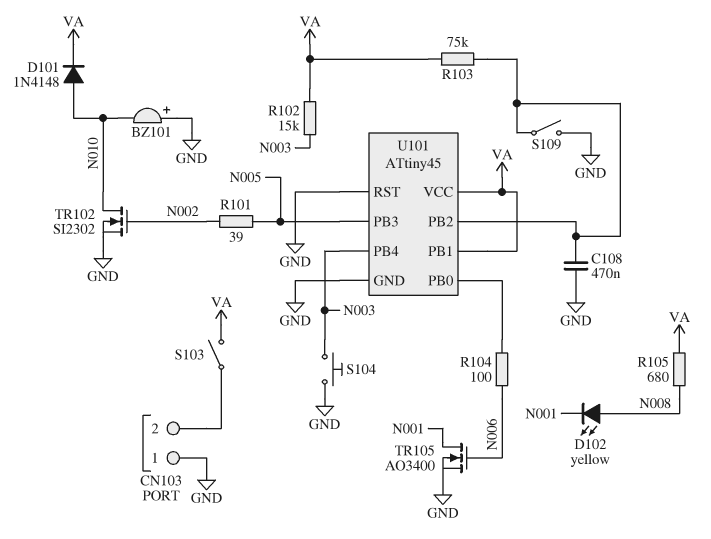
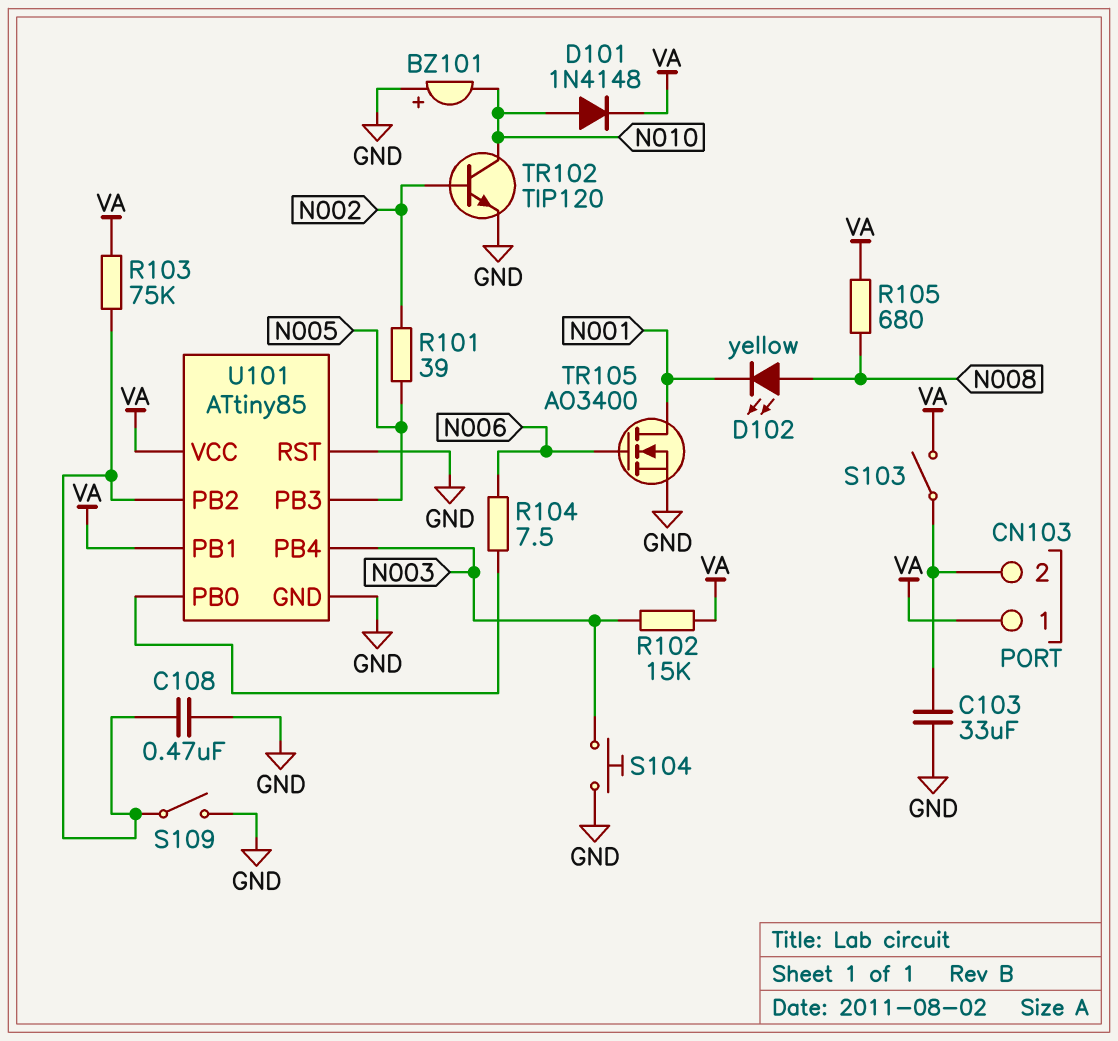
C103: none -> 33uF (CN103/2, GND)
CN103 pin 1: GND -> VA
R104: 100 (N006, U101/PB0) -> 7.5 (N006, U101/PB0)
TR102: NMOS SI2302 (G N002, D N010, S GND) -> NPN TIP120 (B N002, C N010, E GND)
U101: ATtiny45 -> ATtiny85

